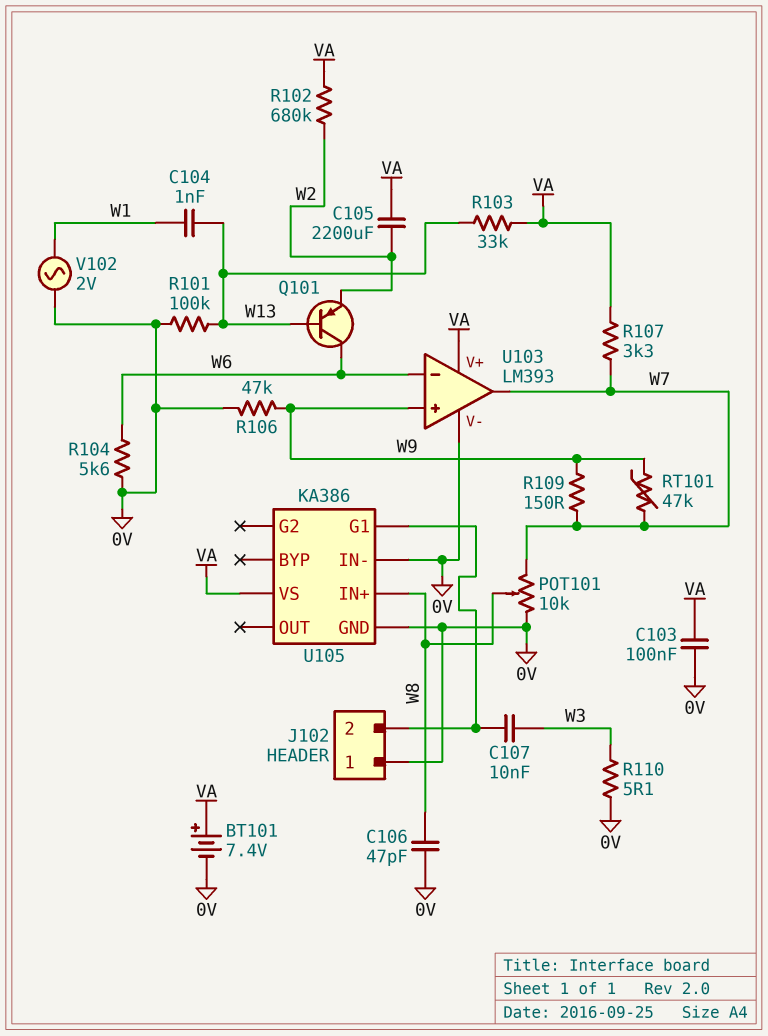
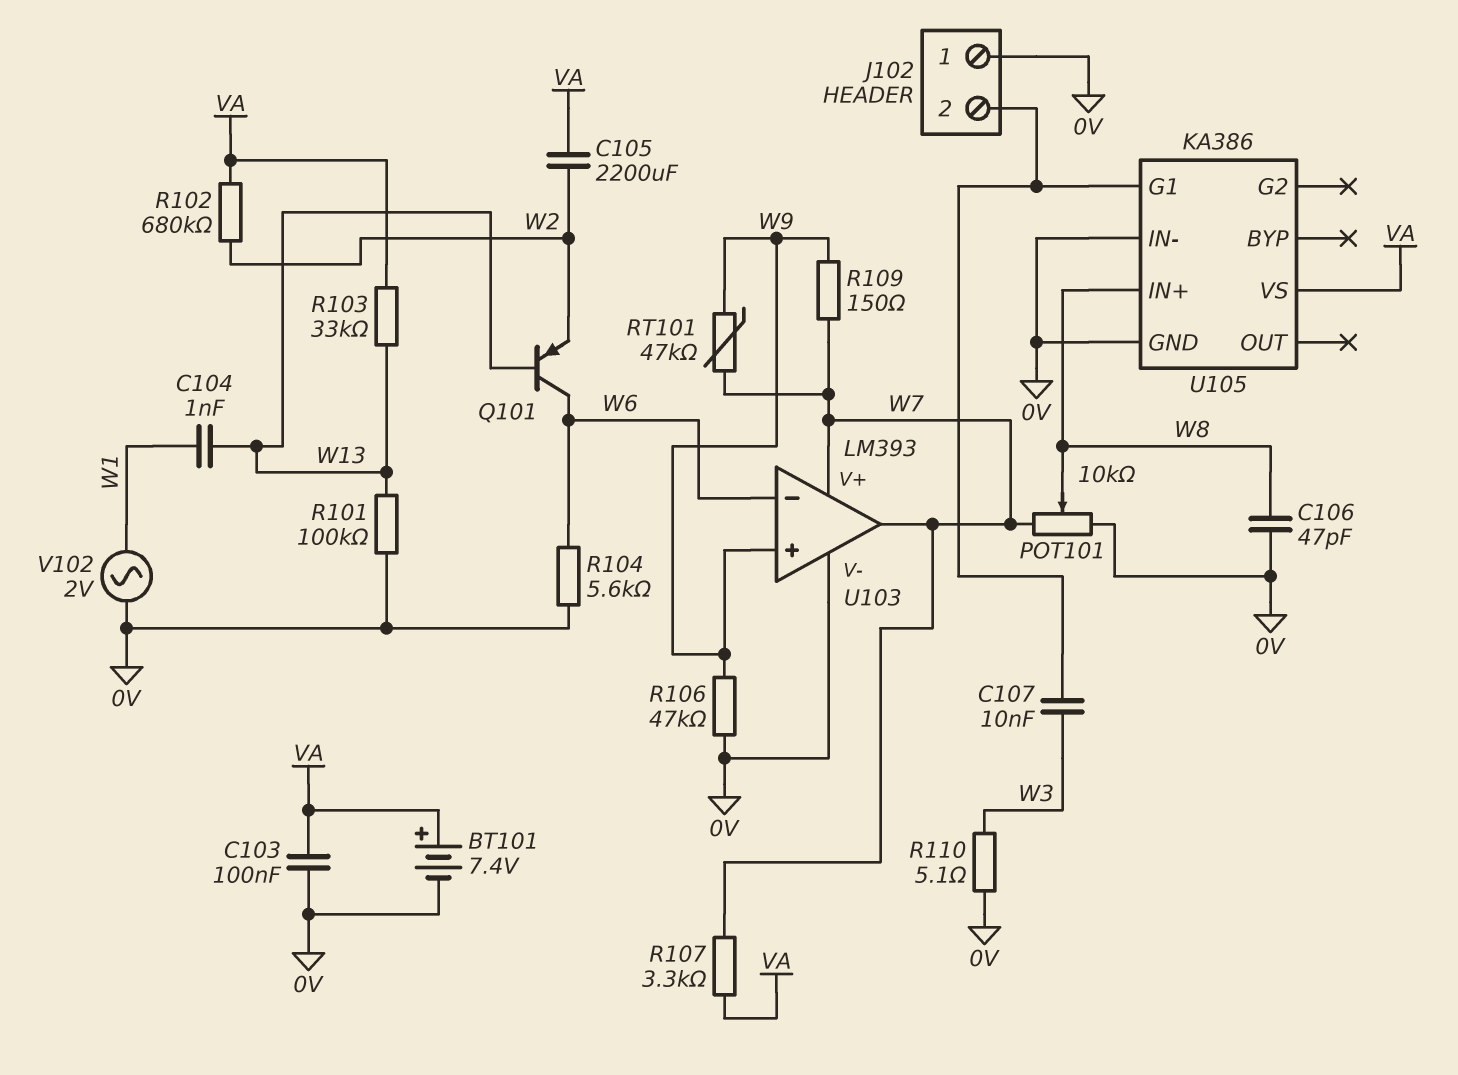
U103 pin V+: VA -> W7

